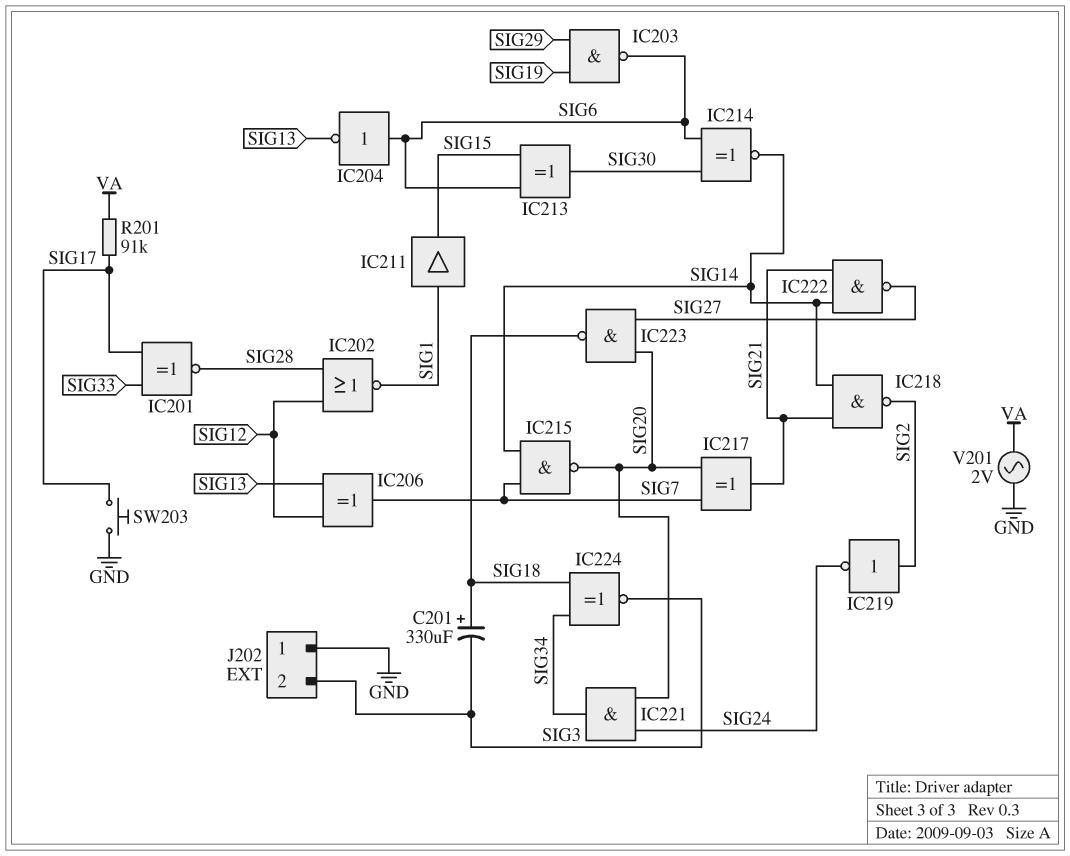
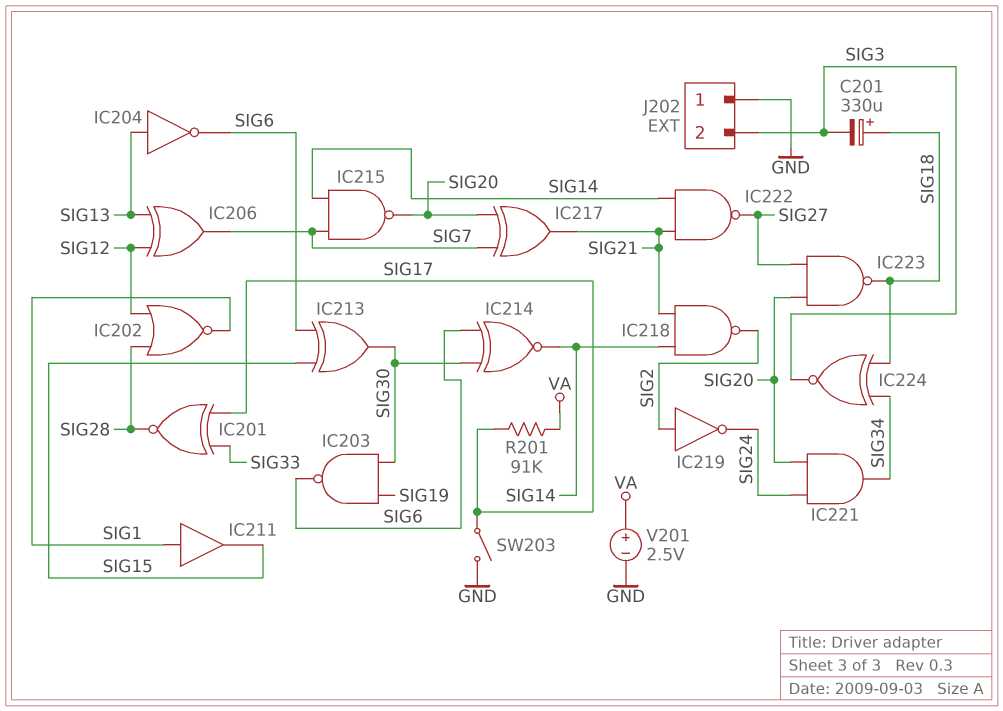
IC203: NAND (in SIG19, in SIG29, out SIG6) -> NAND (in SIG19, in SIG30, out SIG6)
IC204: NOT (in SIG6, out SIG13) -> NOT (in SIG13, out SIG6)
SW203: button (GND, SIG17) -> switch (GND, SIG17)
V201: AC 2V (GND, VA) -> 2.5V (plus VA, minus GND)

